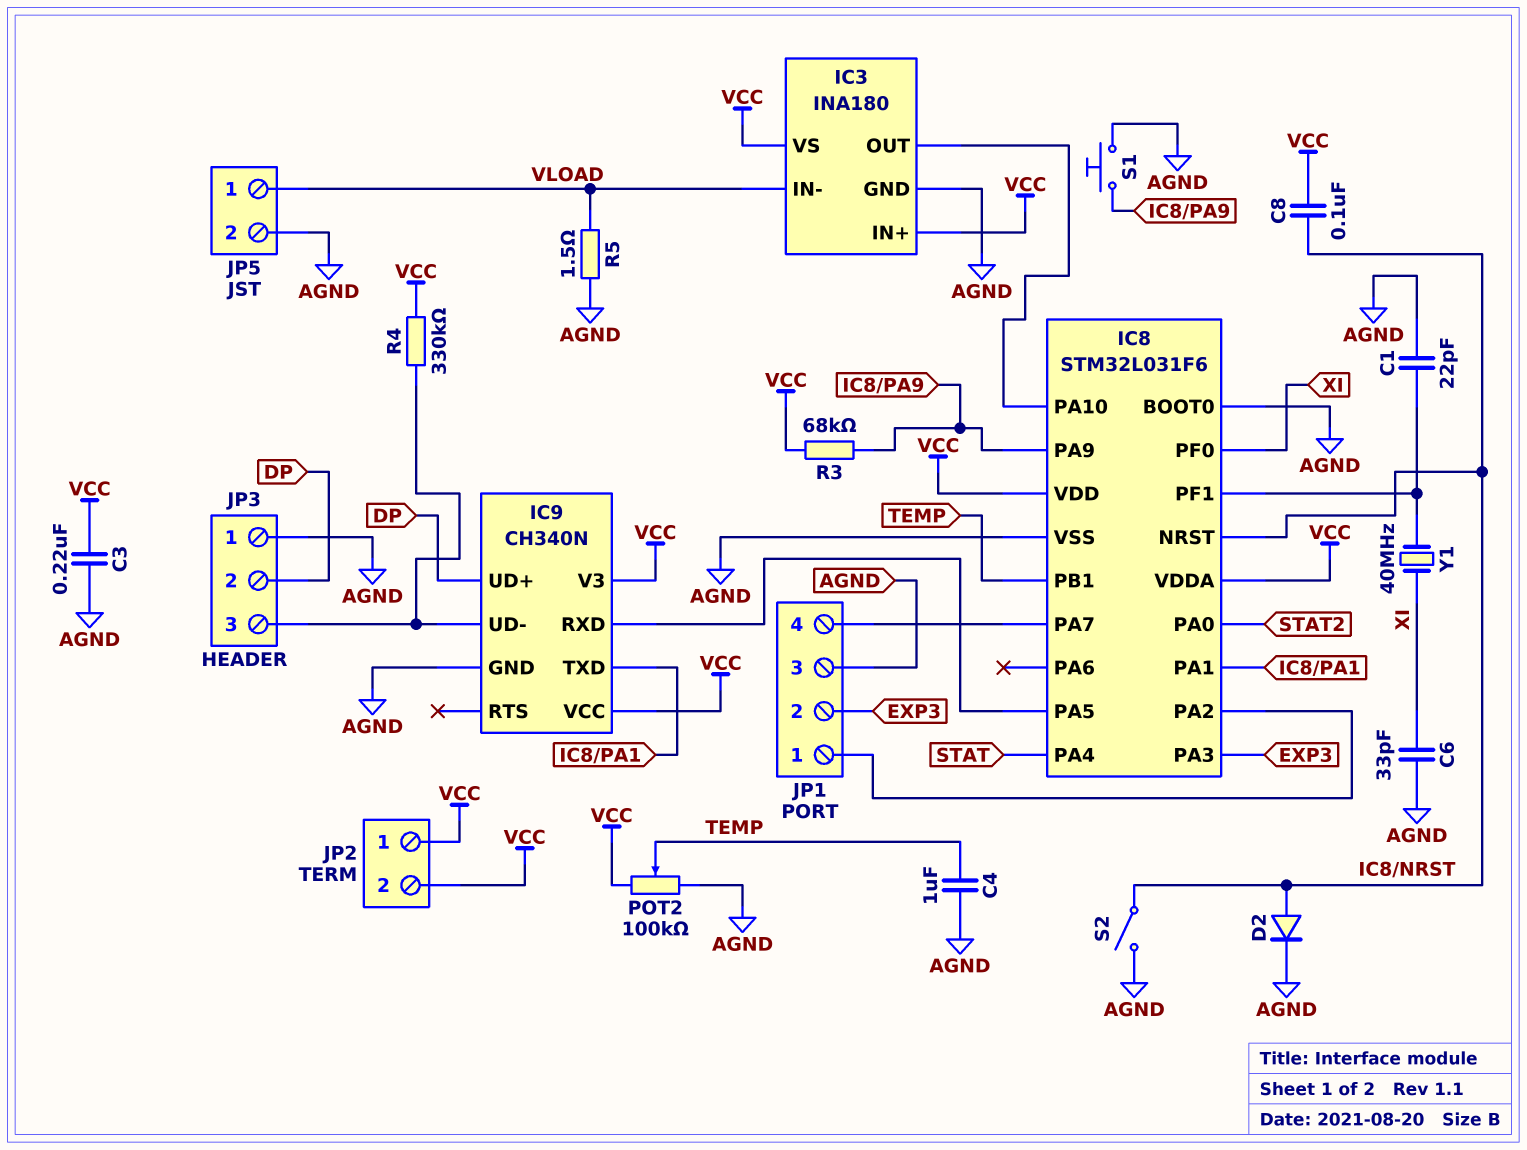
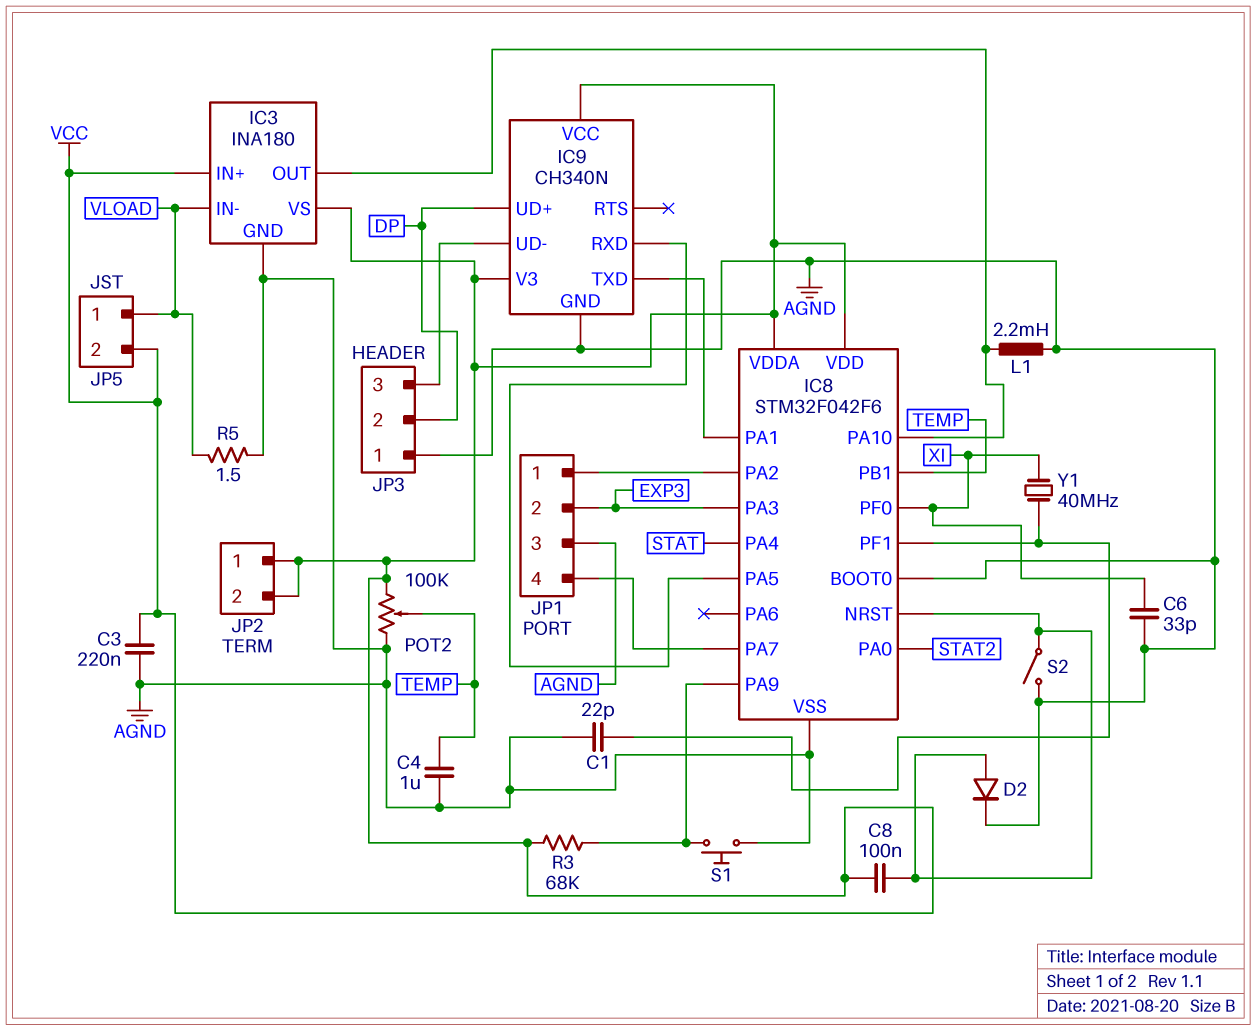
IC8: STM32L031F6 -> STM32F042F6
JP5 pin 2: AGND -> VCC
L1: none -> 2.2mH (AGND, IC3/OUT)
R4: 330k (IC9/UD-, VCC) -> none

